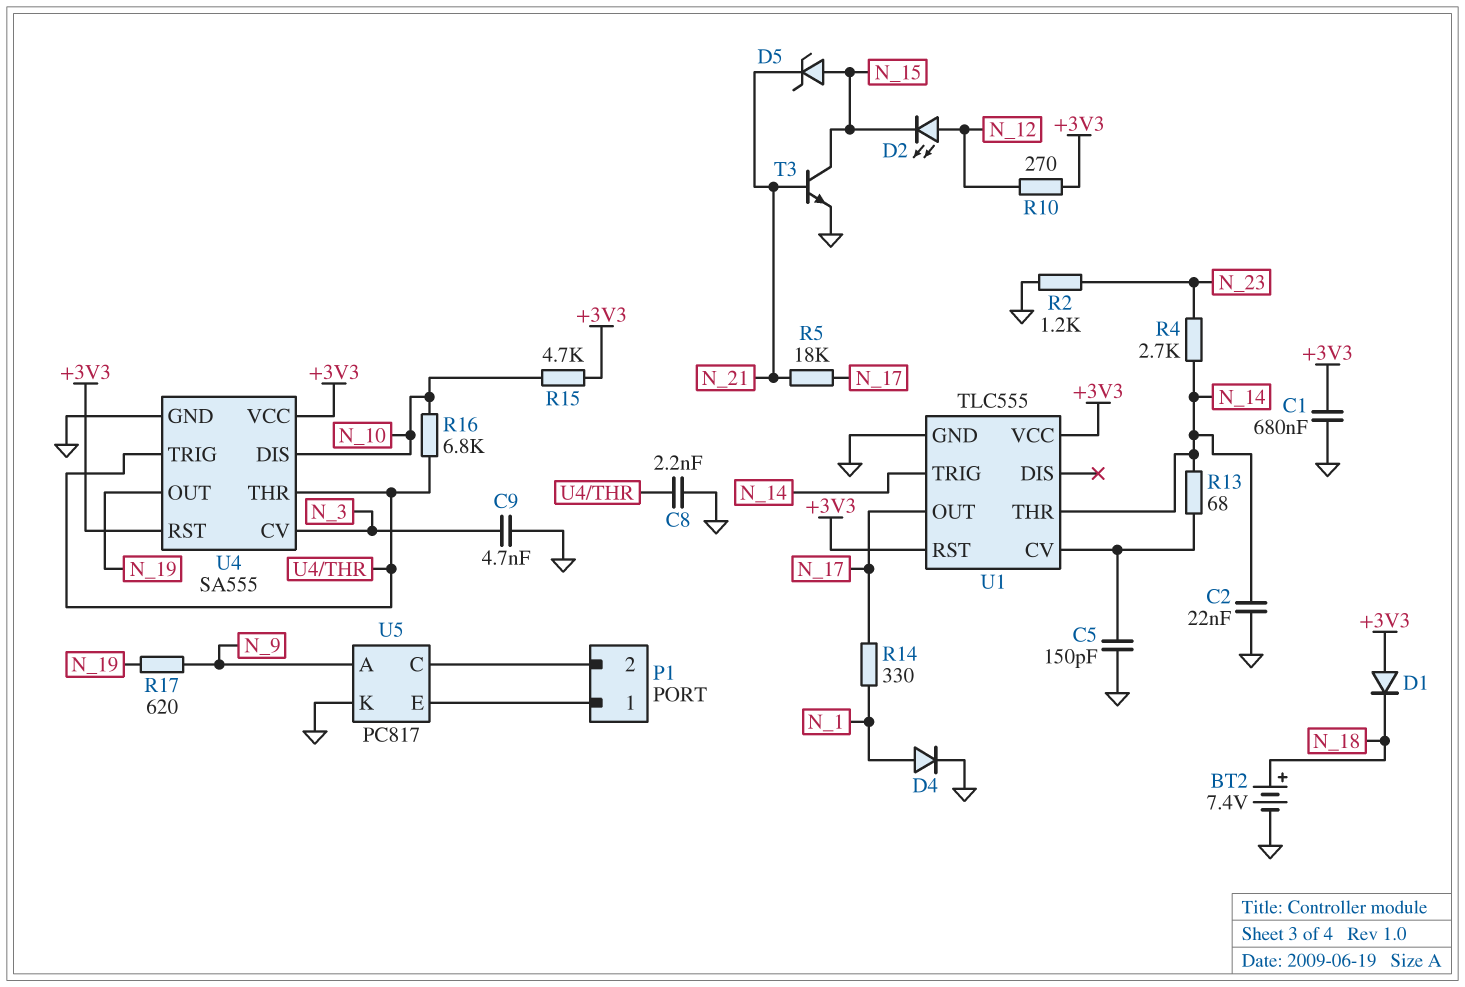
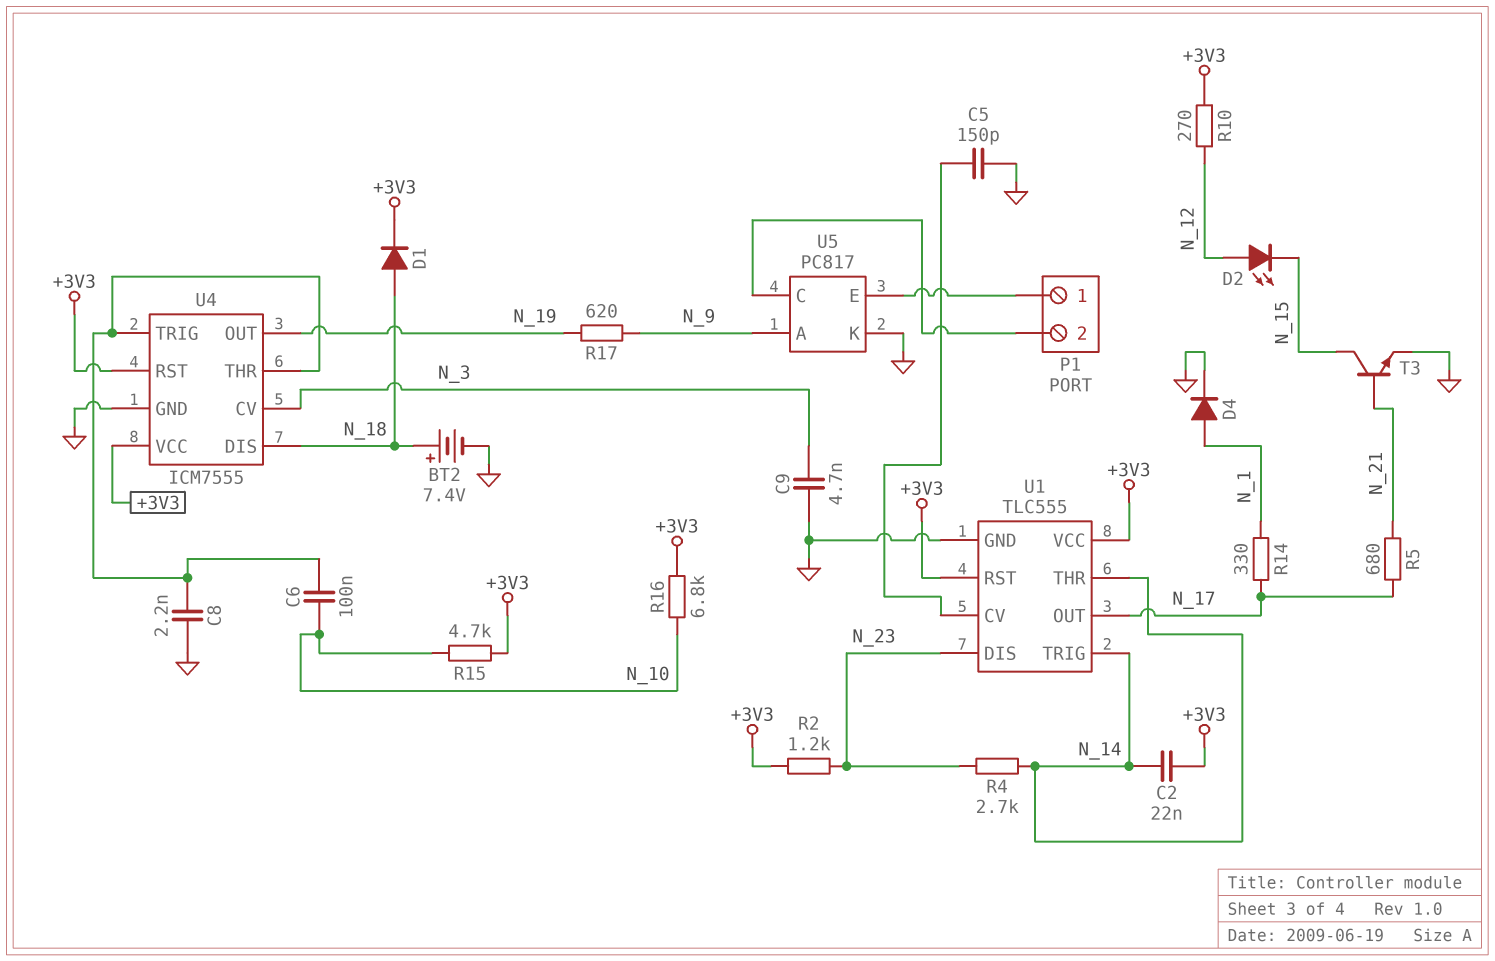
C1: 680nF (+3V3, GND) -> none
C2: 22nF (GND, N_14) -> 22nF (+3V3, N_14)
C6: none -> 100nF (N_10, U4/THR)
D1: diode (A +3V3, K N_18) -> diode (A N_18, K +3V3)
D5: zener (A N_15, K N_21) -> none
R2: 1.2k (GND, N_23) -> 1.2k (+3V3, N_23)
R5: 18k (N_17, N_21) -> 680 (N_17, N_21)
R13: 68 (N_14, U1/CV) -> none
R16: 6.8k (N_10, U4/THR) -> 6.8k (+3V3, N_10)
U1 pin DIS: none -> N_23
U4: SA555 -> ICM7555
U4 pin DIS: N_10 -> N_18

